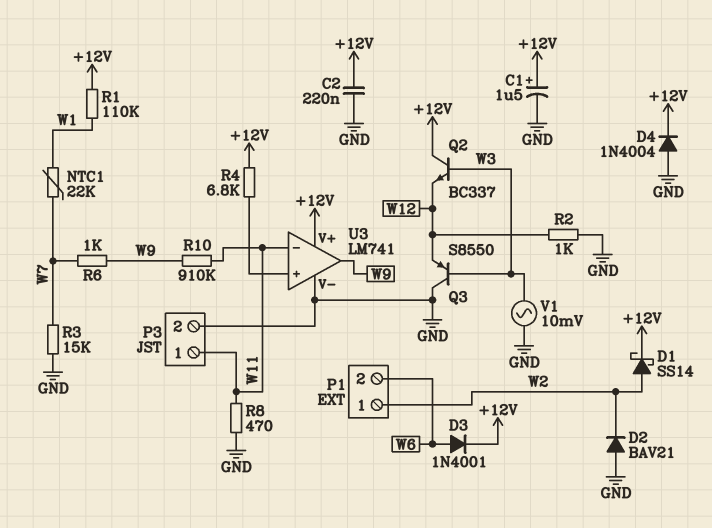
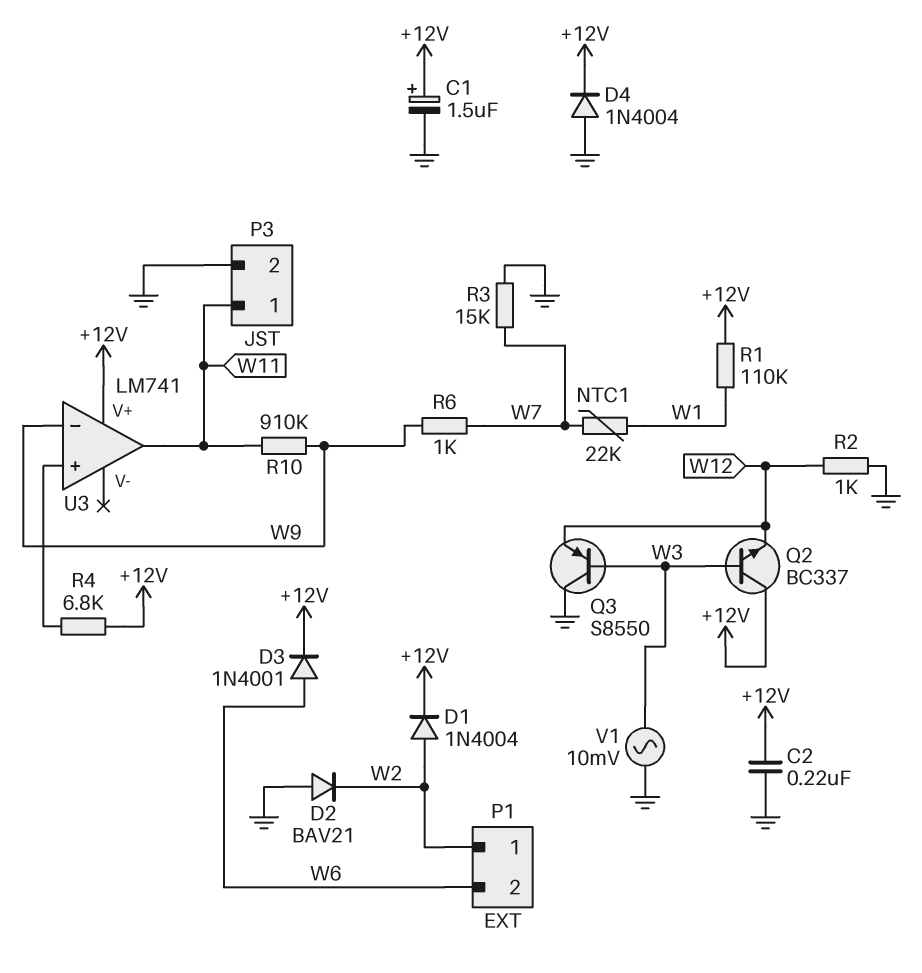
D1: schottky SS14 (A W2, K +12V) -> diode 1N4004 (A W2, K +12V)
R8: 470 (GND, W11) -> none
U3 pin V-: GND -> none
U3 pin in-: W11 -> W9
U3 pin out: W9 -> W11

